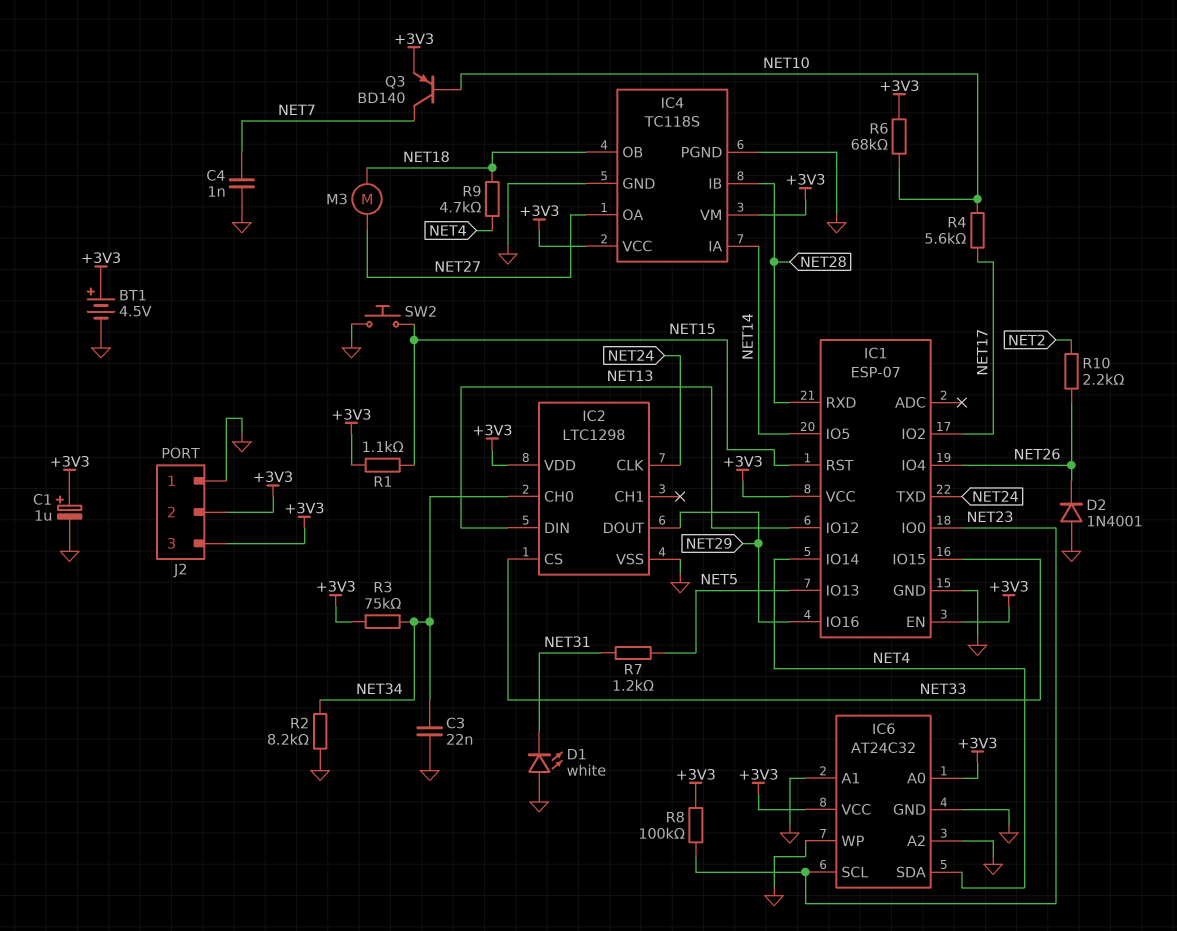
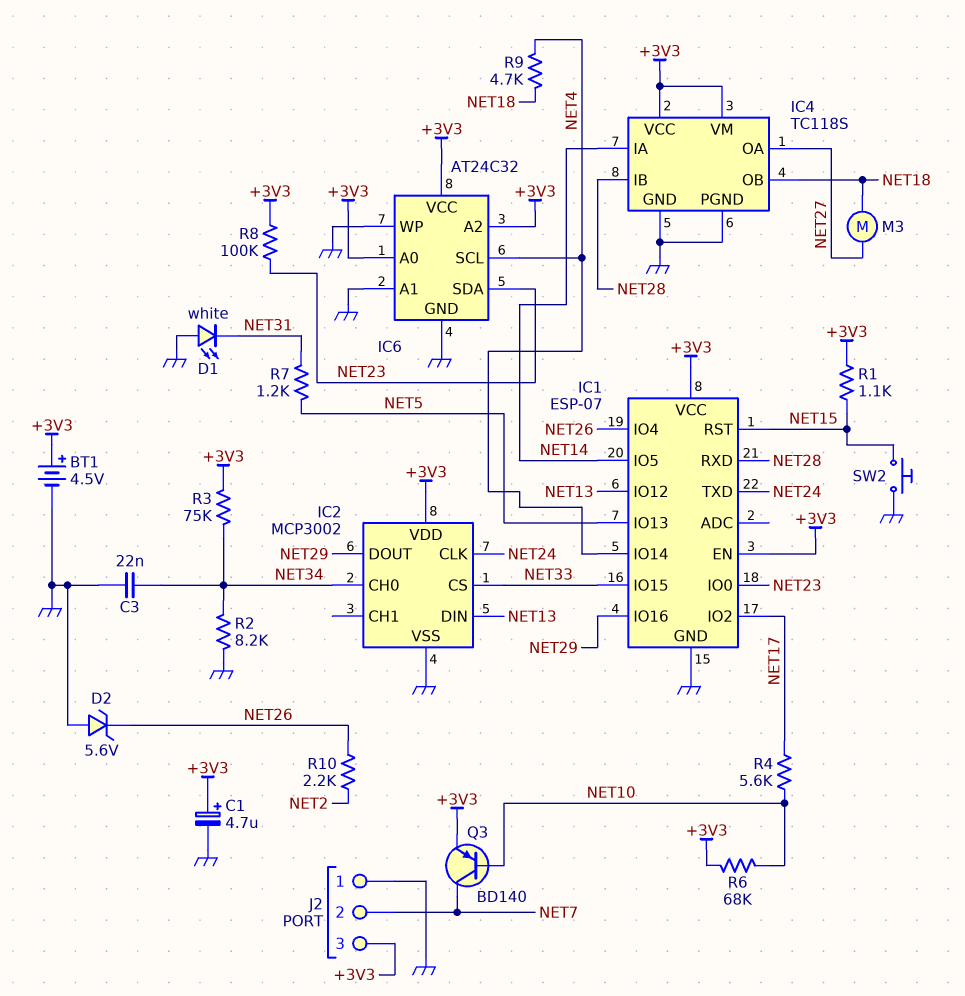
C1: 1uF (plus +3V3, minus GND) -> 4.7uF (plus +3V3, minus GND)
C4: 1nF (GND, NET7) -> none
D2: diode 1N4001 (A GND, K NET26) -> zener 5.6V (A GND, K NET26)
IC2: LTC1298 -> MCP3002
IC6 pin A2: GND -> +3V3
IC6 pin SCL: NET23 -> NET4
IC6 pin SDA: NET4 -> NET23
J2 pin 2: +3V3 -> NET7

